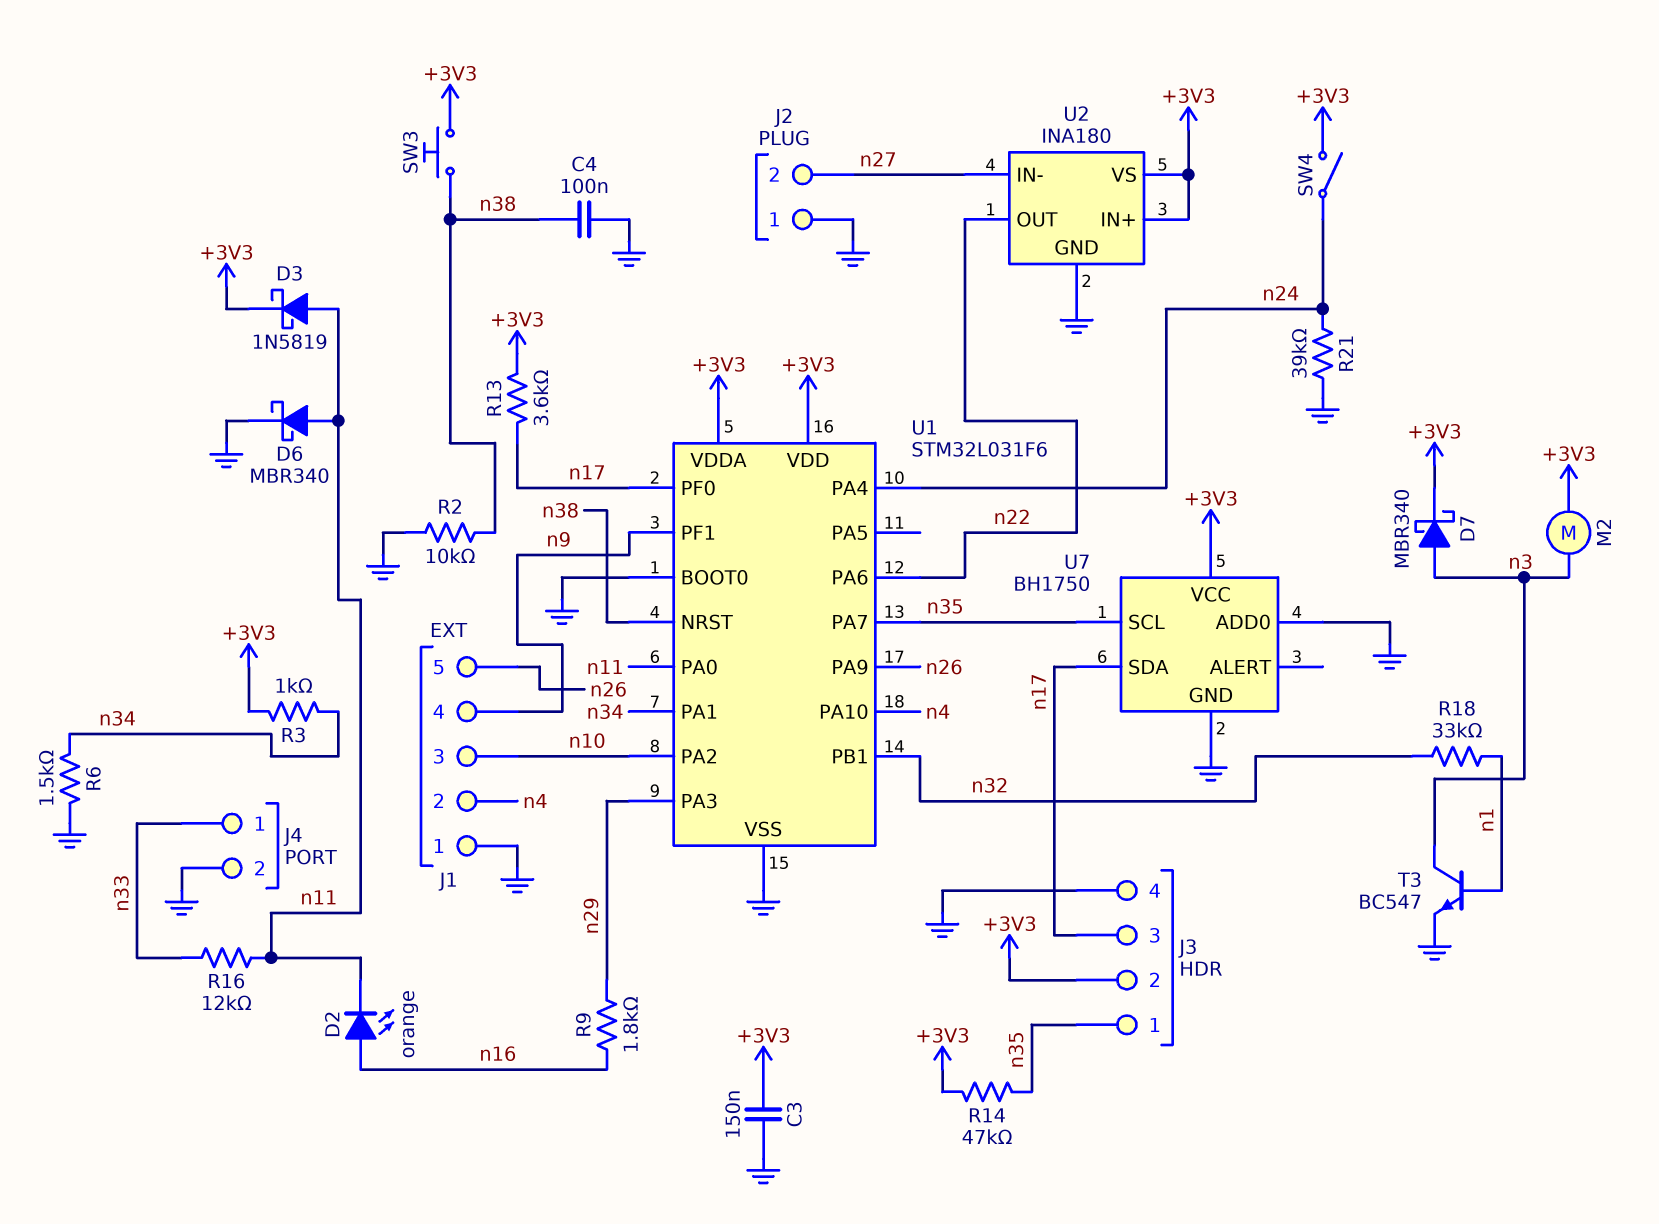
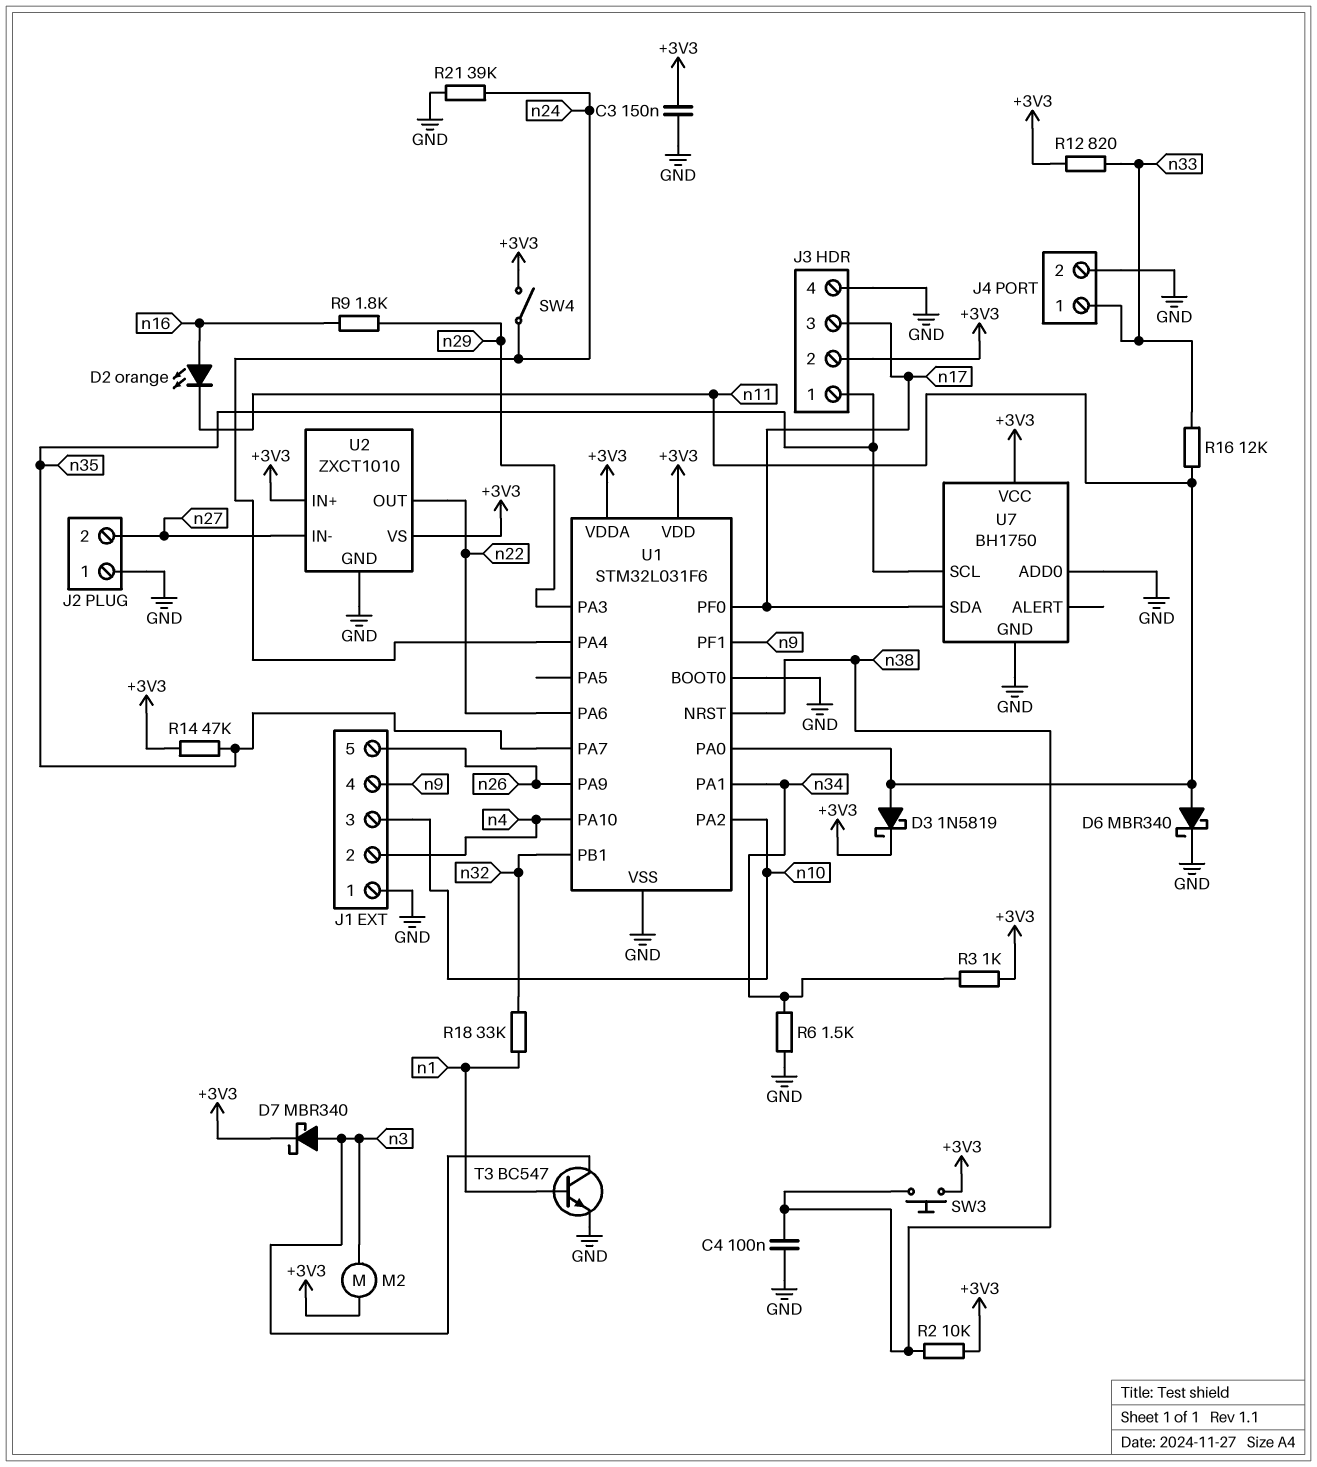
R2: 10k (GND, n38) -> 10k (+3V3, n38)
R12: none -> 820 (+3V3, n33)
R13: 3.6k (+3V3, n17) -> none
U2: INA180 -> ZXCT1010

